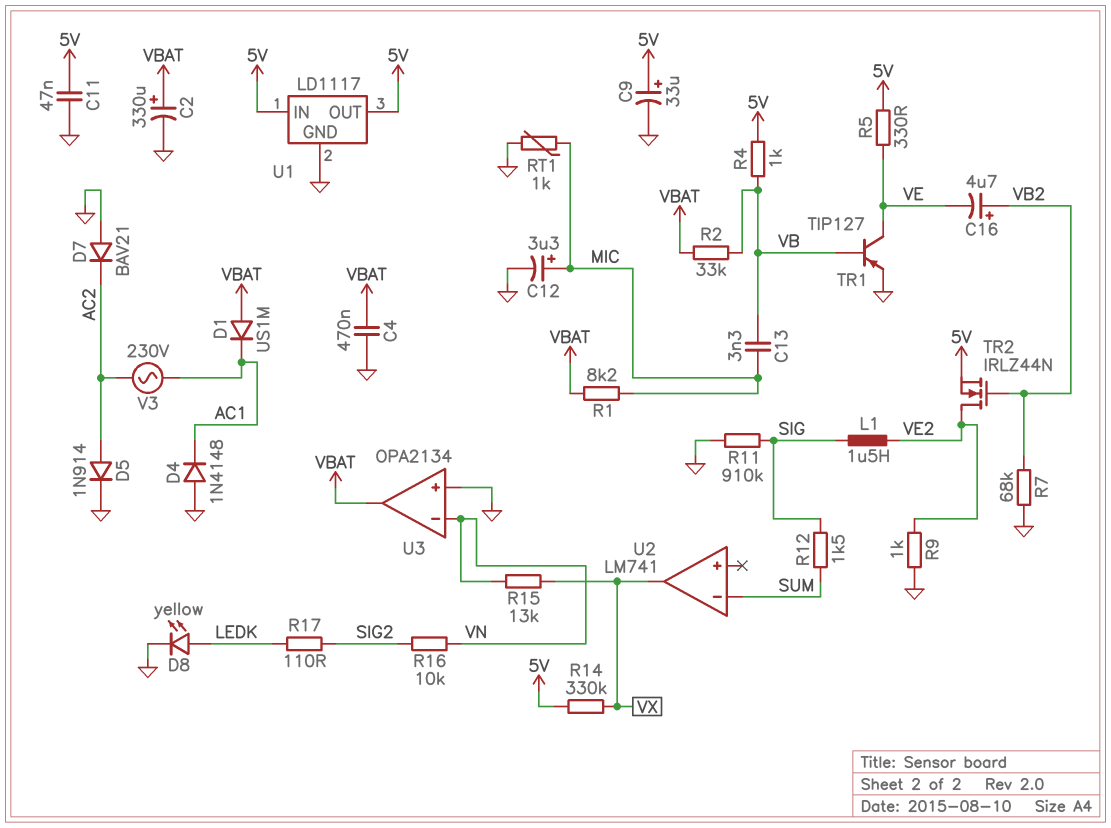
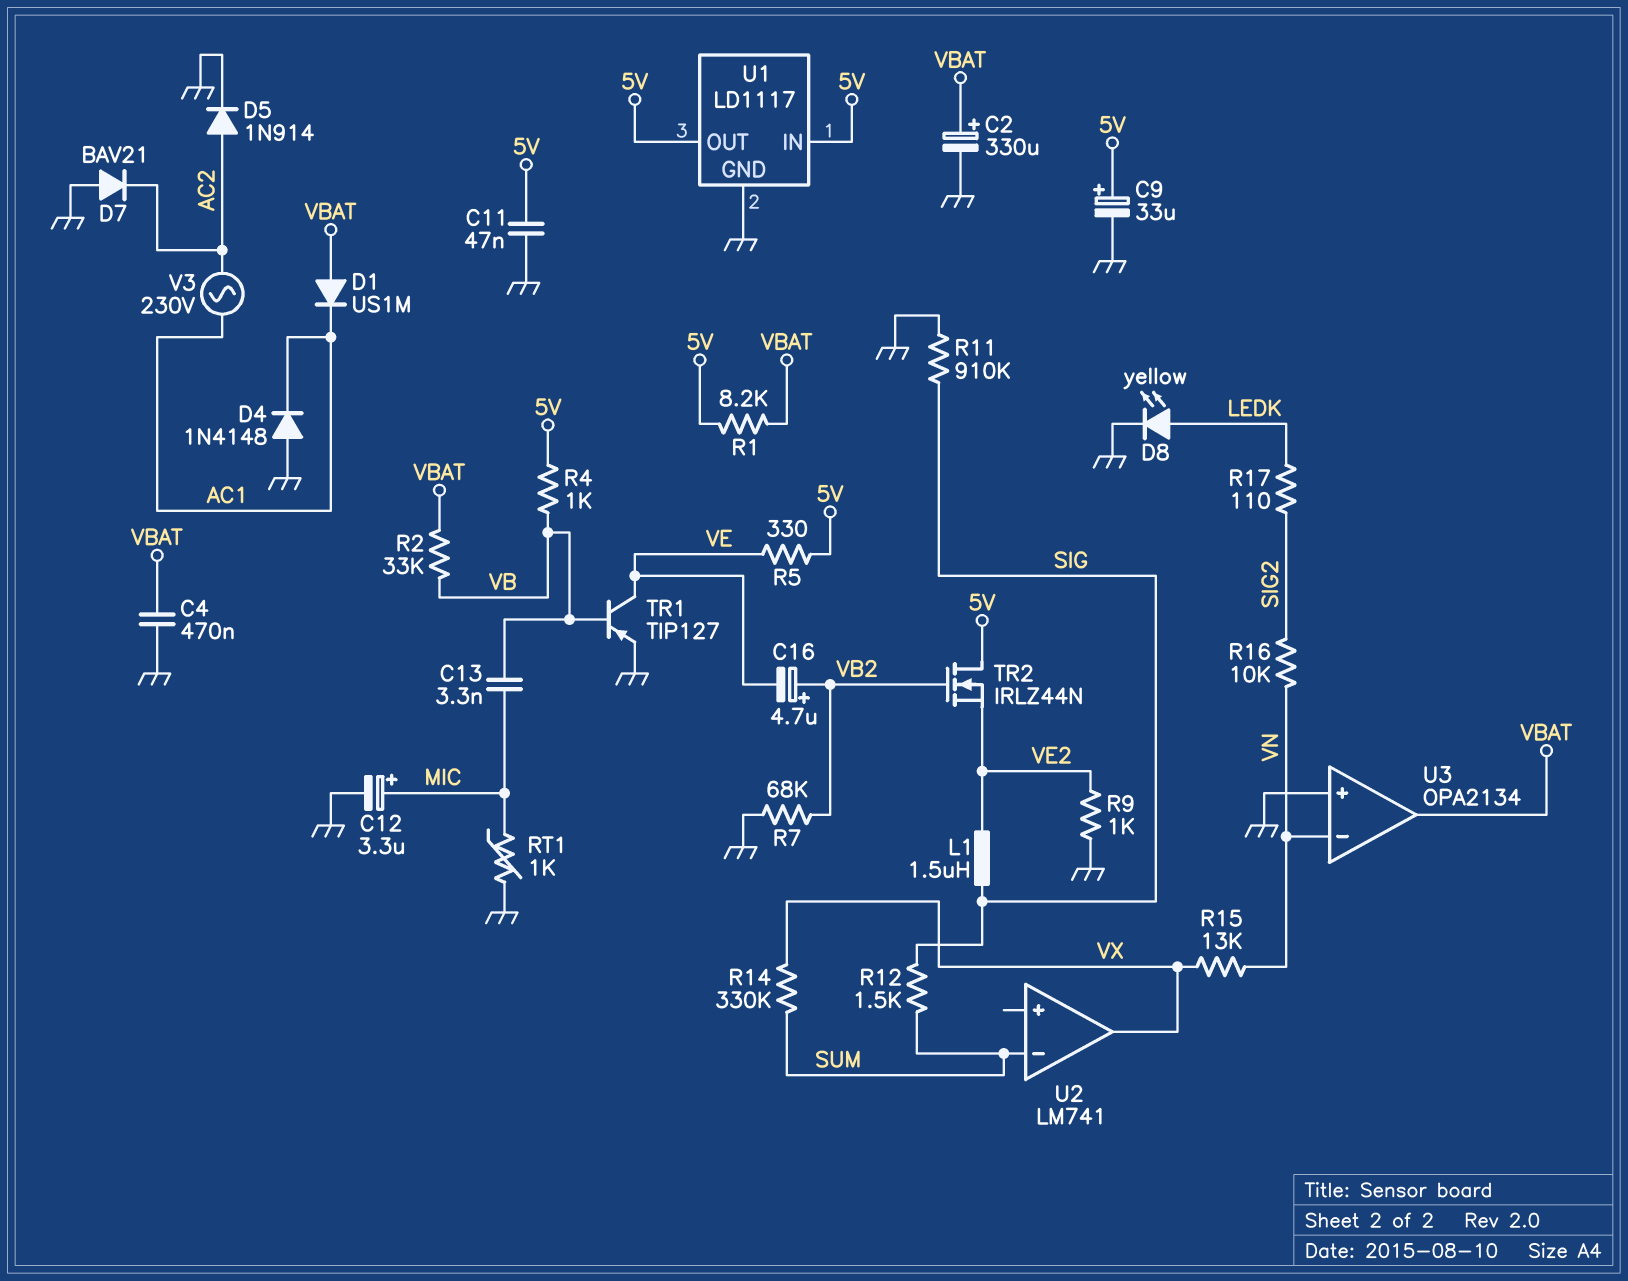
R1: 8.2k (MIC, VBAT) -> 8.2k (5V, VBAT)
R14: 330k (5V, VX) -> 330k (SUM, VX)
TR2: NMOS IRLZ44N (G VB2, D VE2, S 5V) -> NMOS IRLZ44N (G VB2, D 5V, S VE2)

